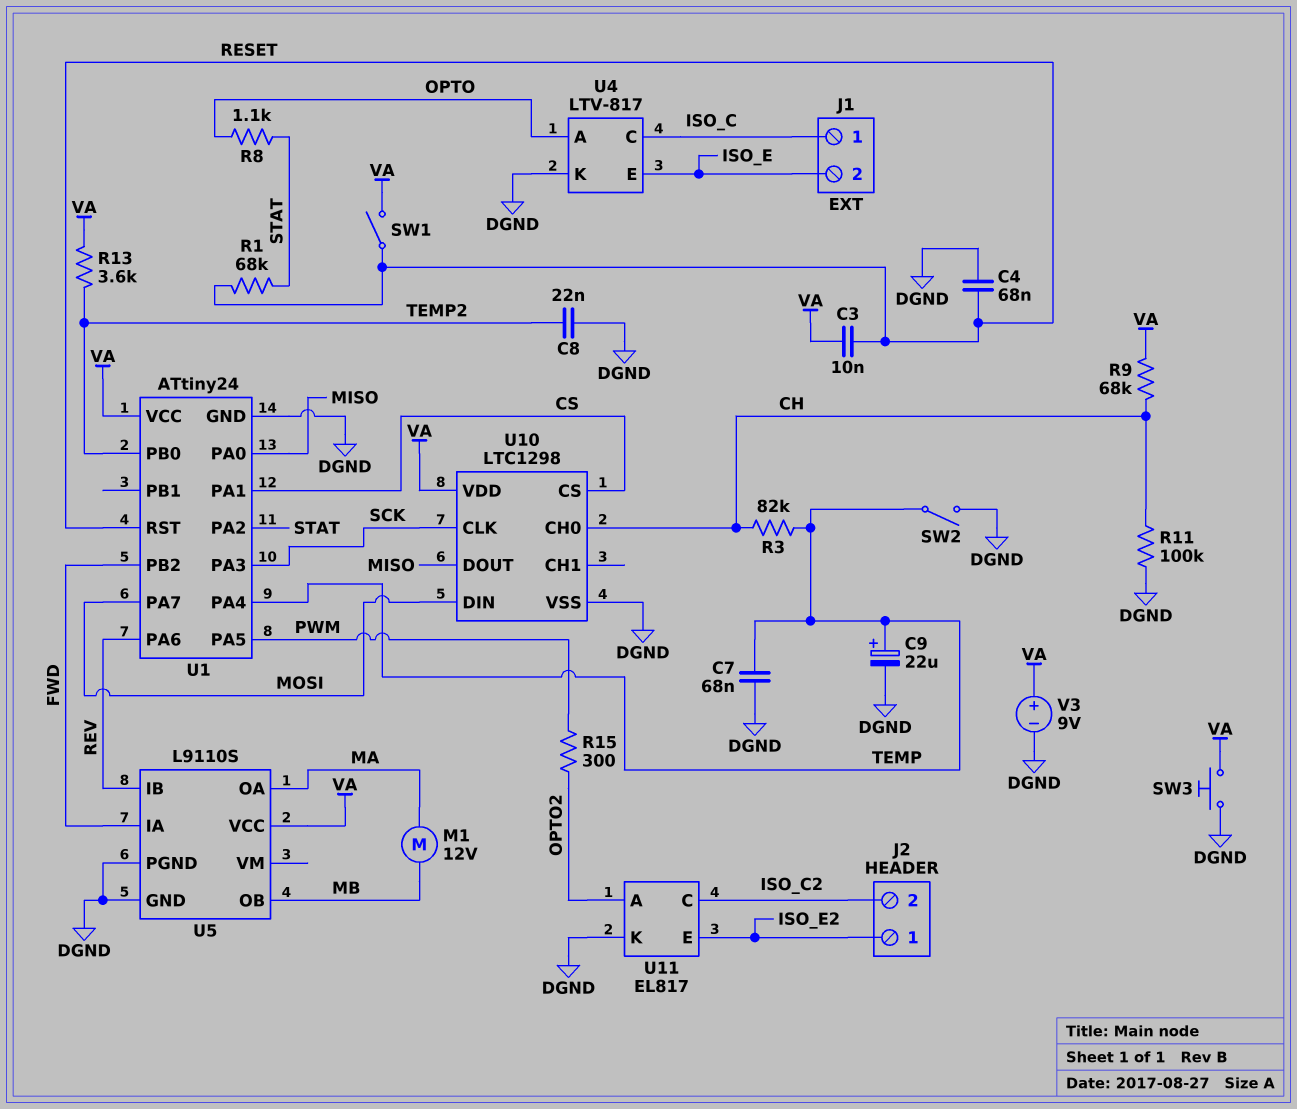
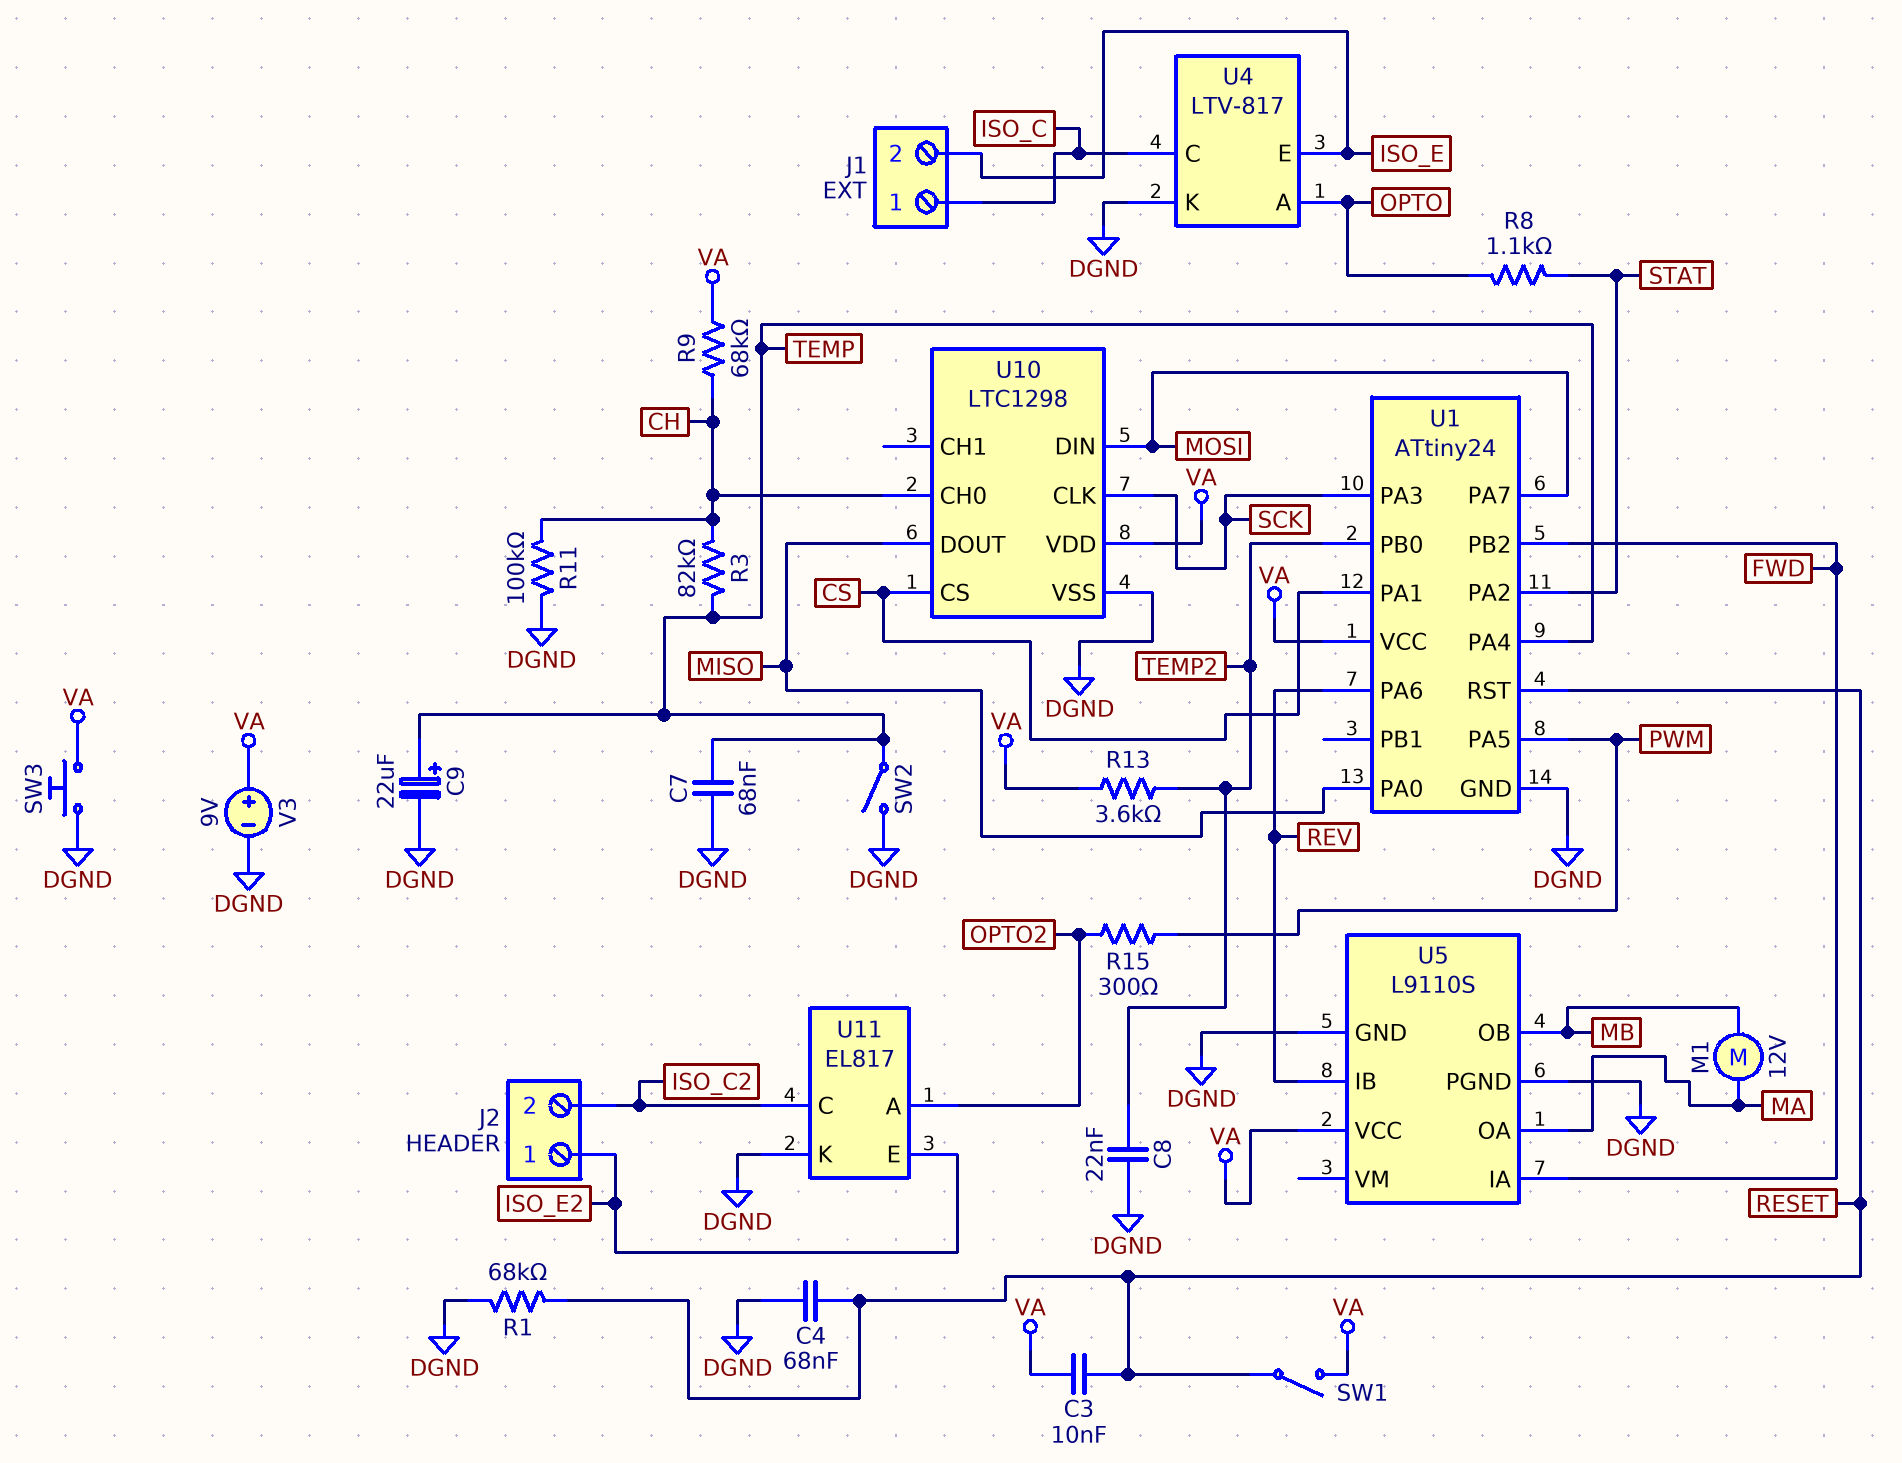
R1: 68k (RESET, STAT) -> 68k (DGND, RESET)

